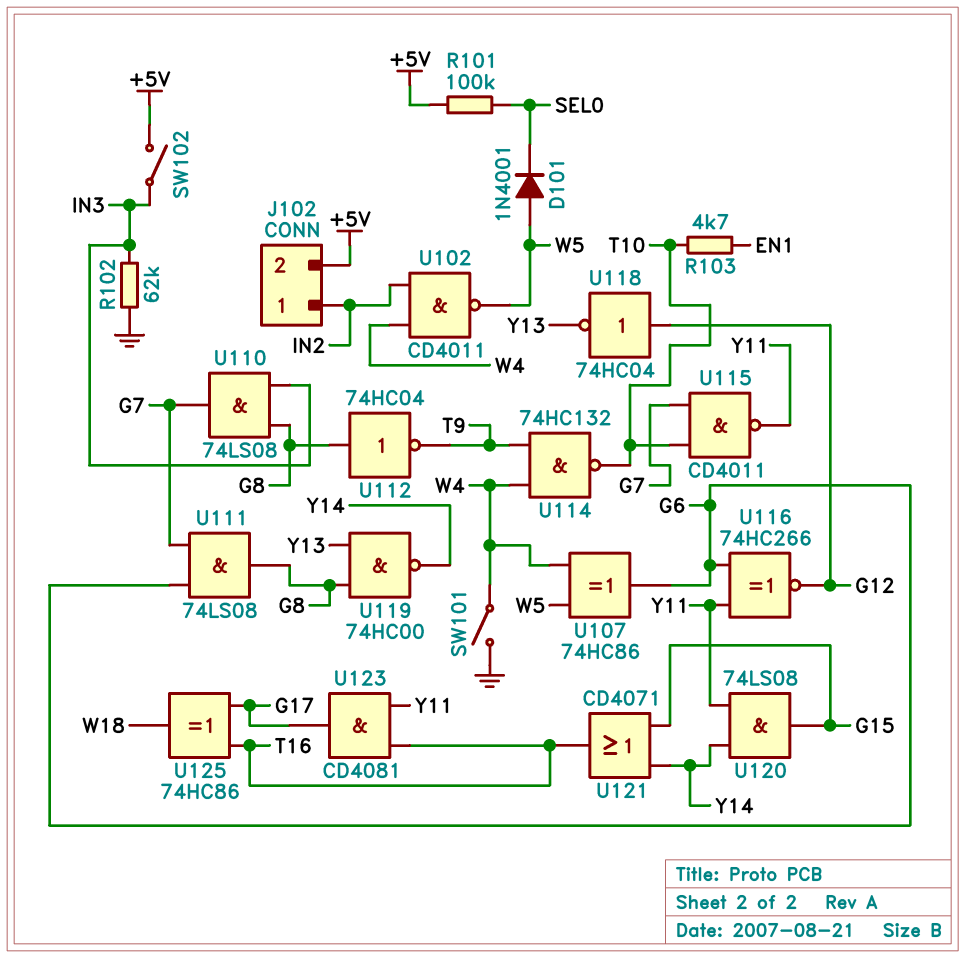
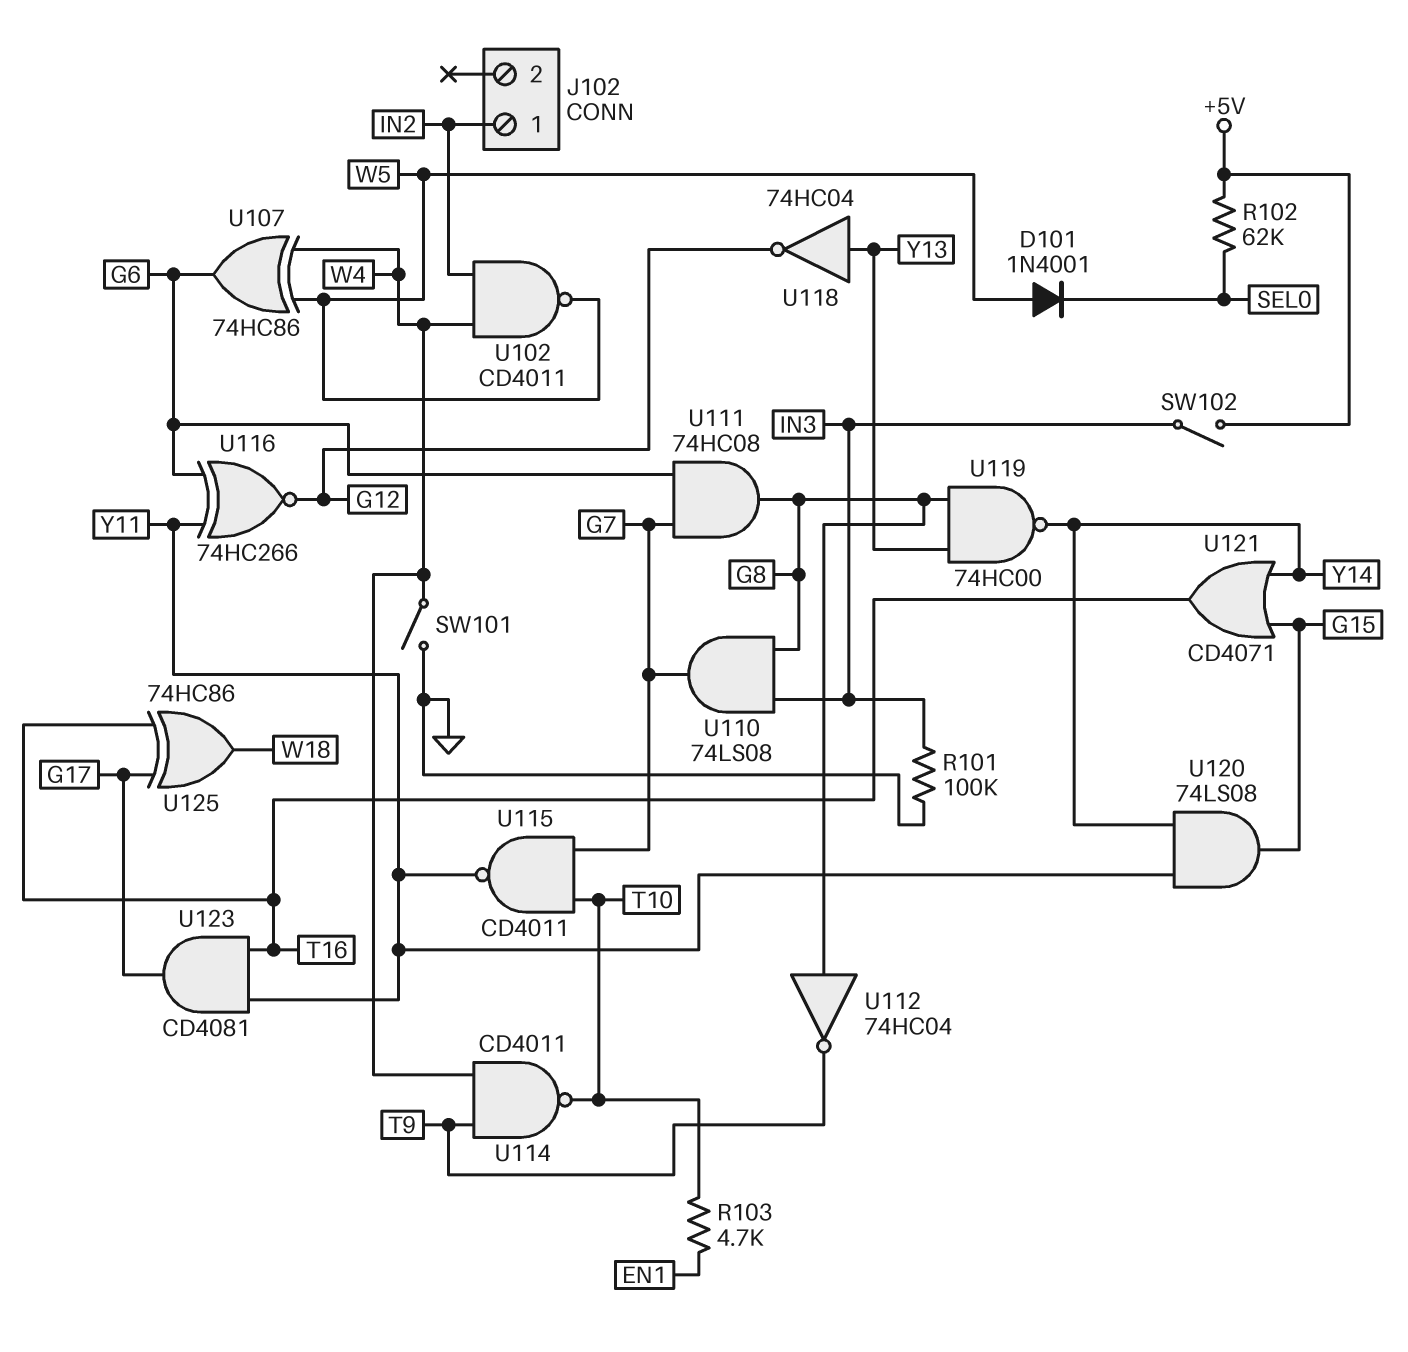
J102 pin 2: +5V -> none
R101: 100k (+5V, SEL0) -> 100k (GND, IN3)
R102: 62k (GND, IN3) -> 62k (+5V, SEL0)
U111: AND 74LS08 (in G6, in G7, out G8) -> AND 74HC08 (in G6, in G7, out G8)
U114: NAND 74HC132 (in T9, in W4, out T10) -> NAND CD4011 (in T9, in W4, out T10)
U118: NOT 74HC04 (in G12, out Y13) -> NOT 74HC04 (in Y13, out G12)

